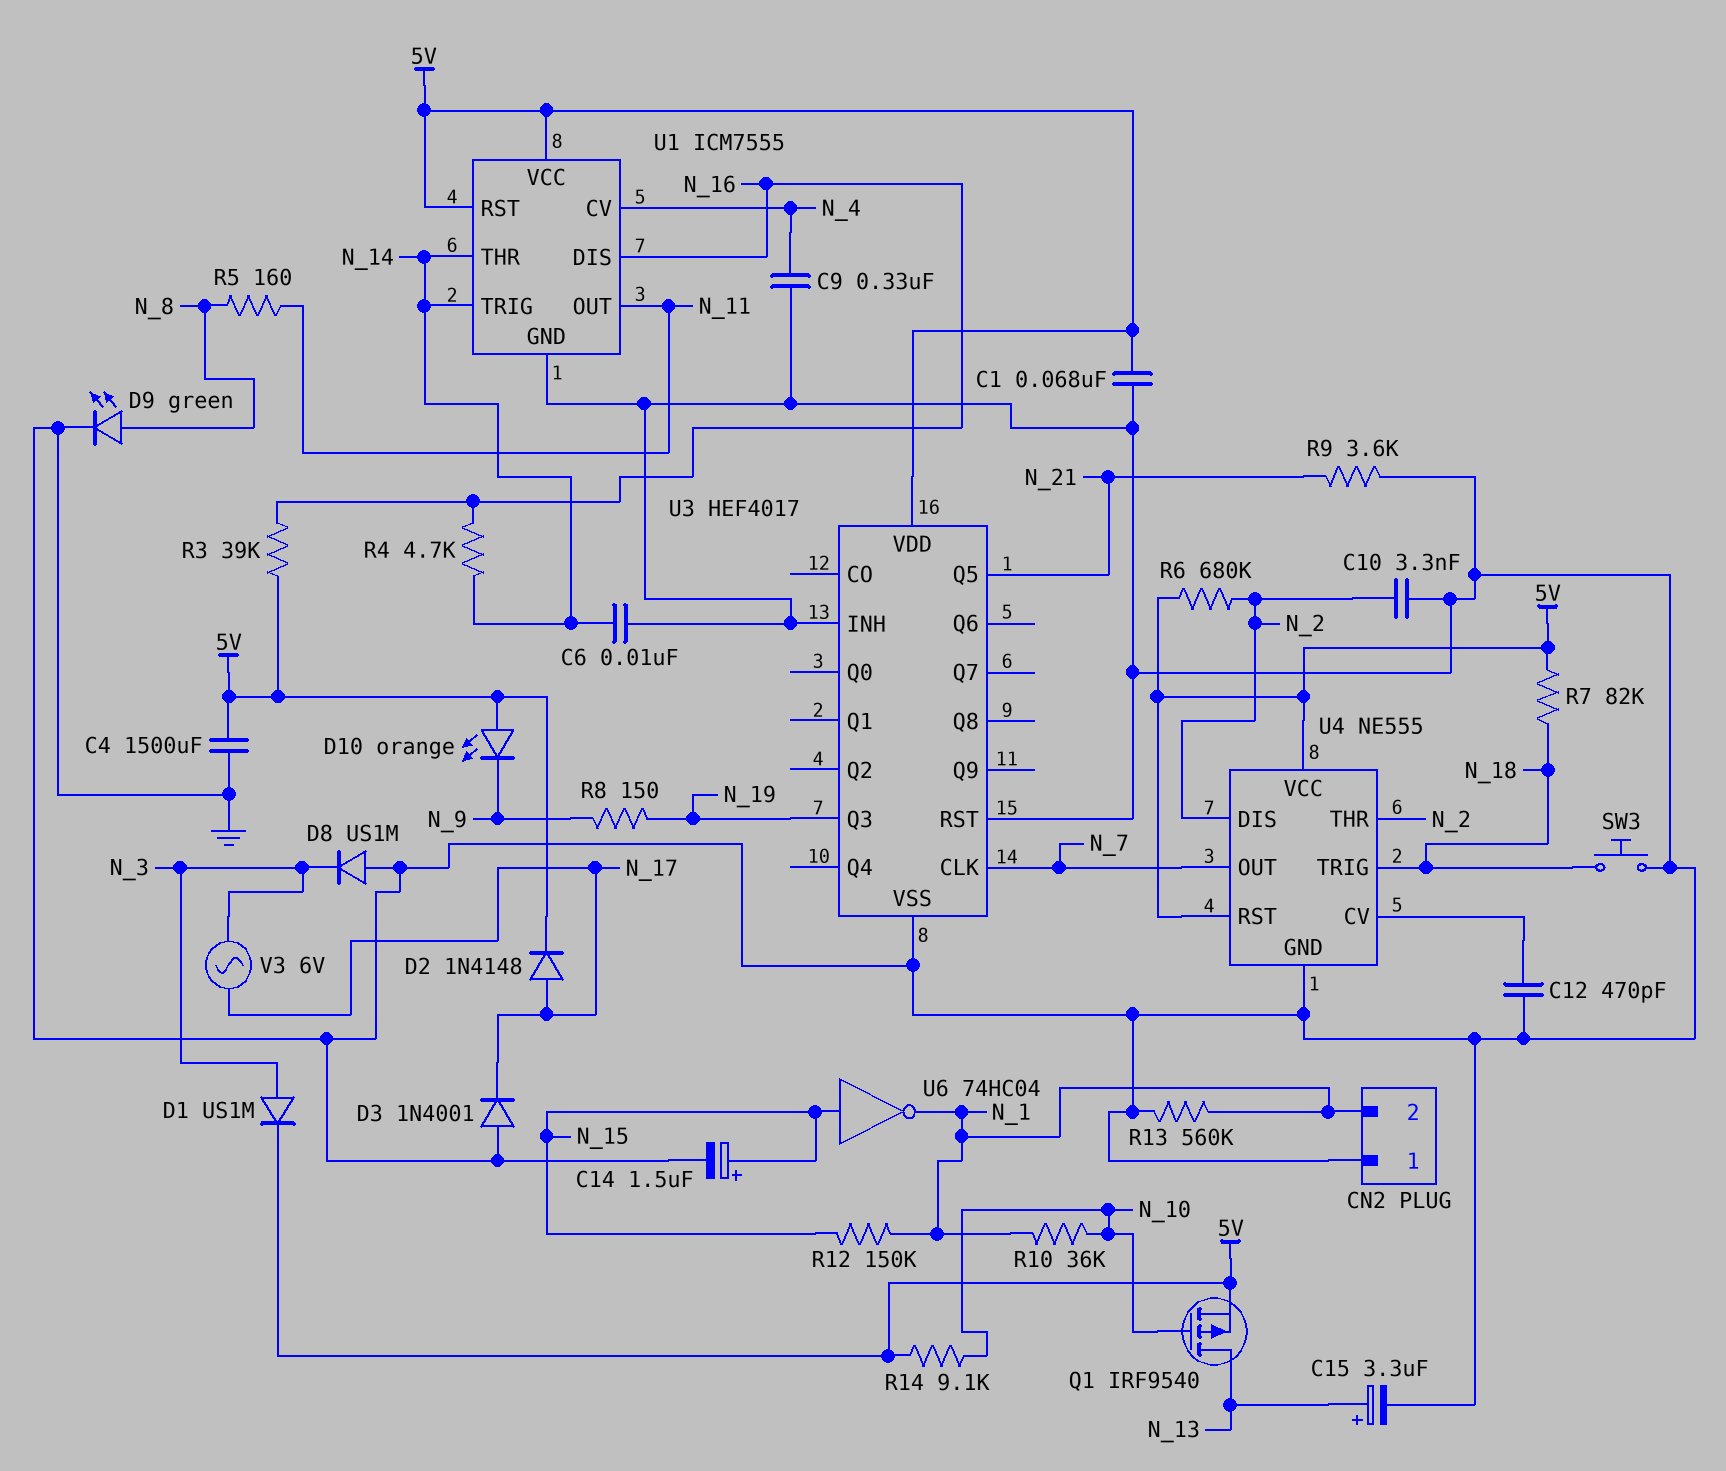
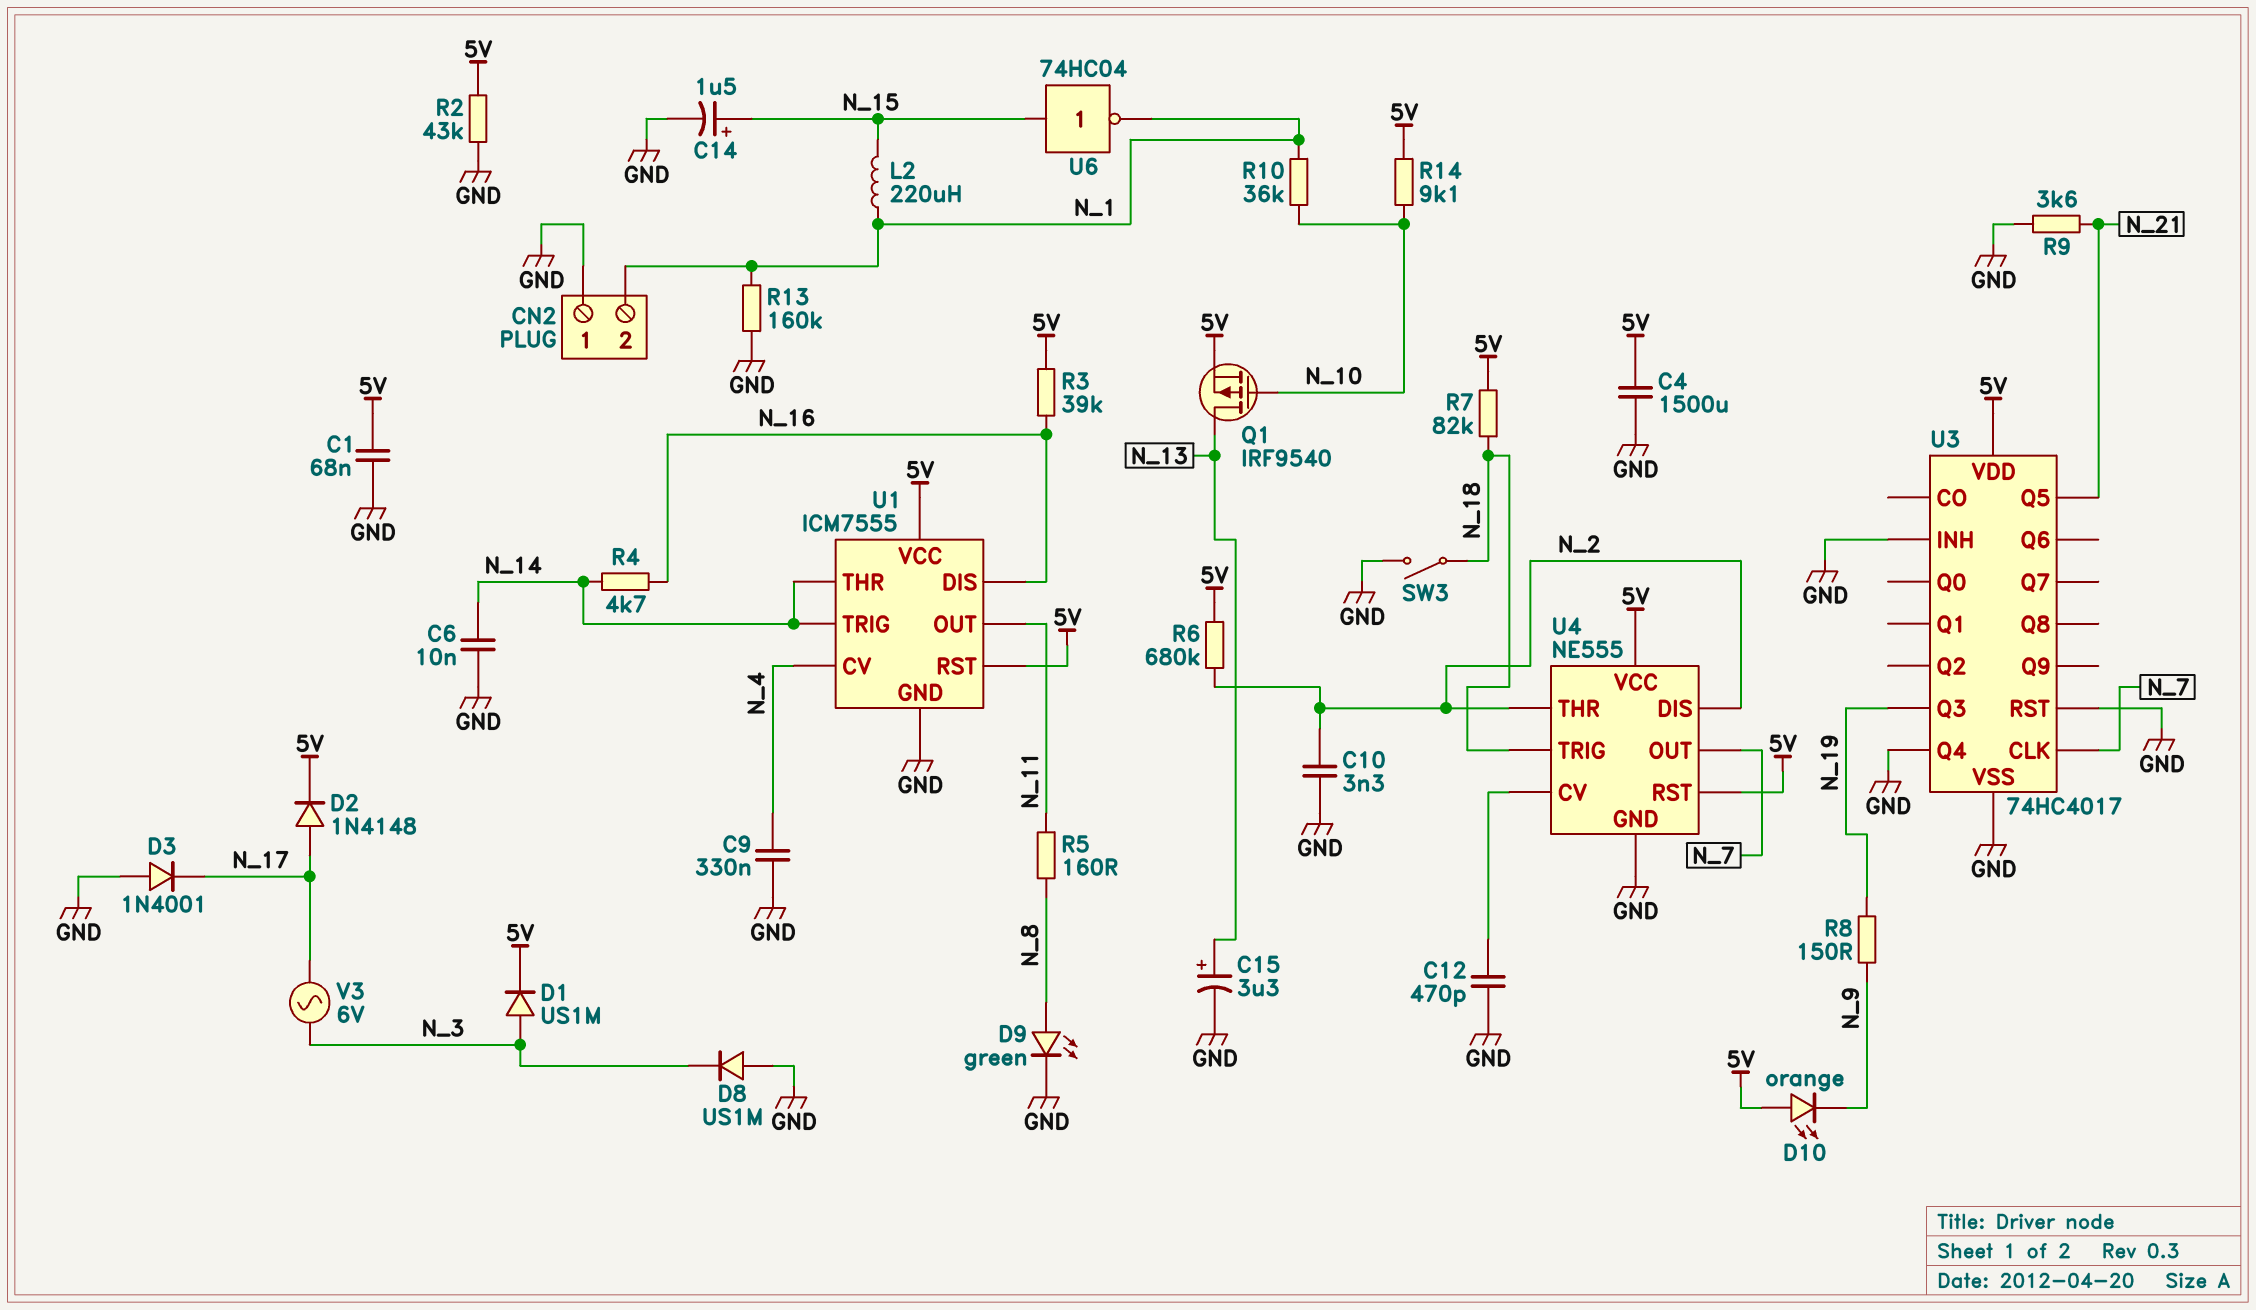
L2: none -> 220uH (N_1, N_15)
R2: none -> 43k (5V, GND)
R12: 150k (N_1, N_15) -> none
R13: 560k (GND, N_1) -> 160k (GND, N_1)
SW3: button (GND, N_18) -> switch (GND, N_18)
U3: HEF4017 -> 74HC4017
U3 pin Q4: none -> GND

